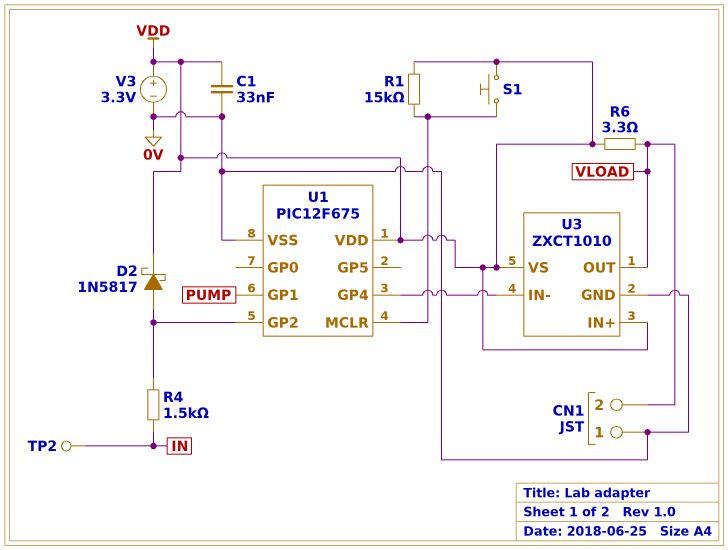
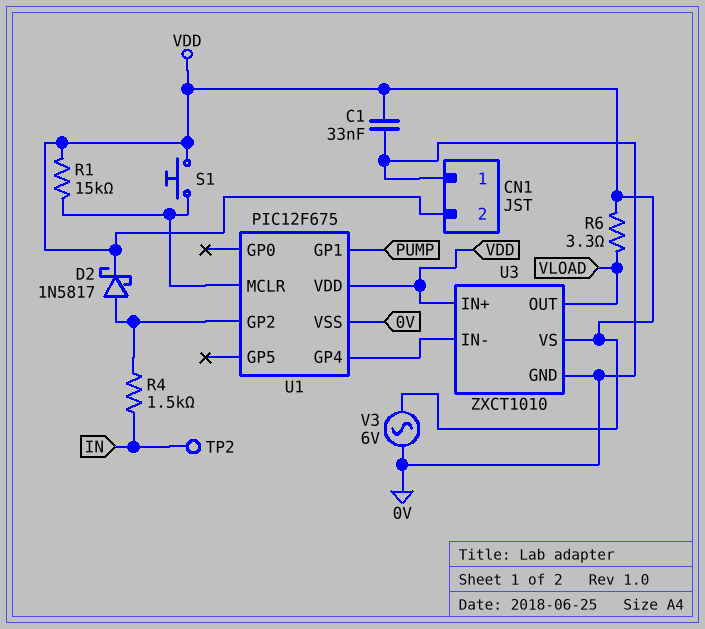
CN1 pin 2: VLOAD -> VDD
V3: 3.3V (plus VDD, minus 0V) -> AC 6V (0V, VDD)

